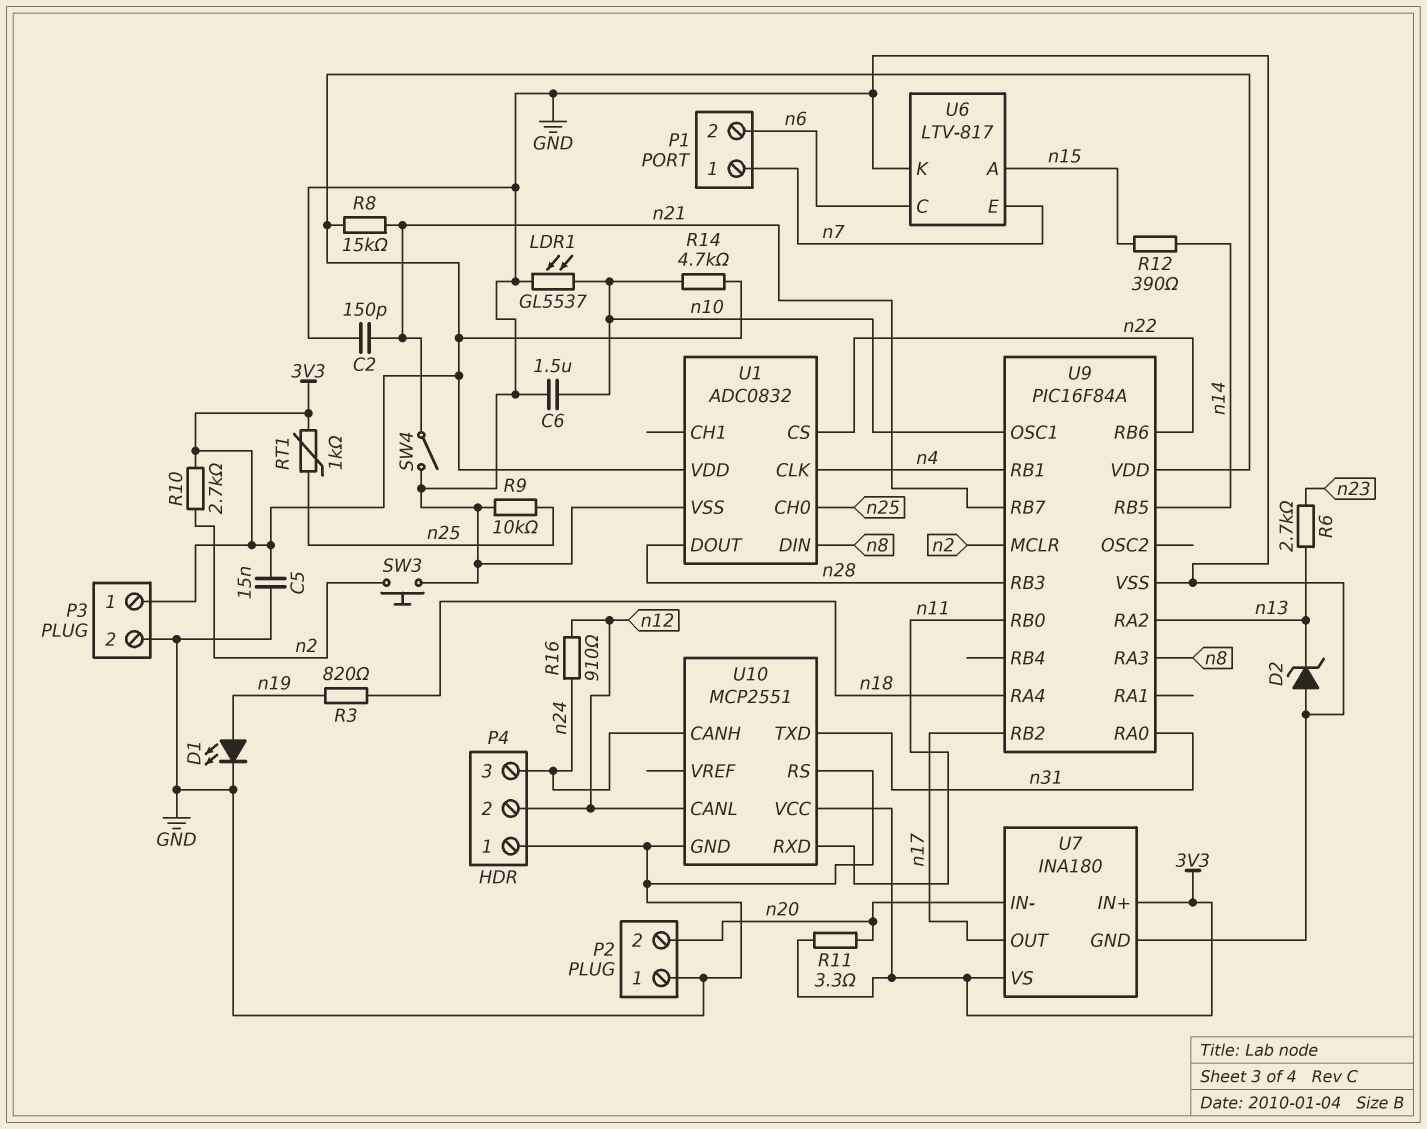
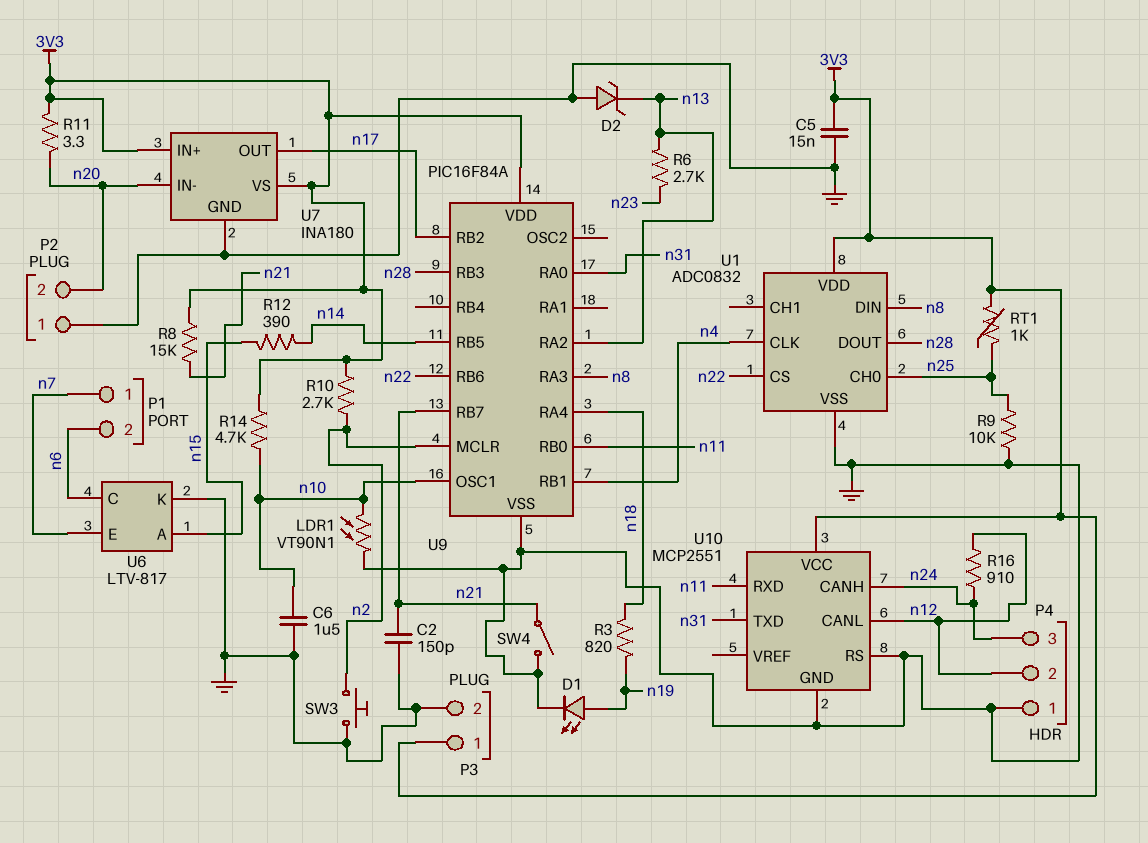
LDR1: GL5537 (GND, n10) -> VT90N1 (GND, n10)

